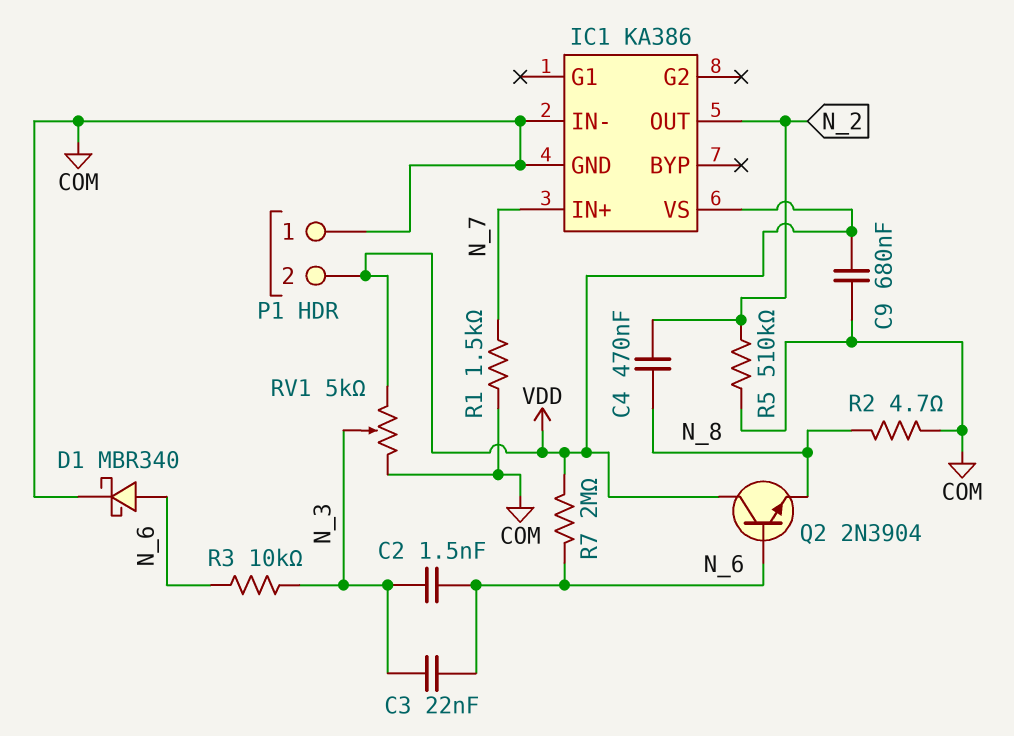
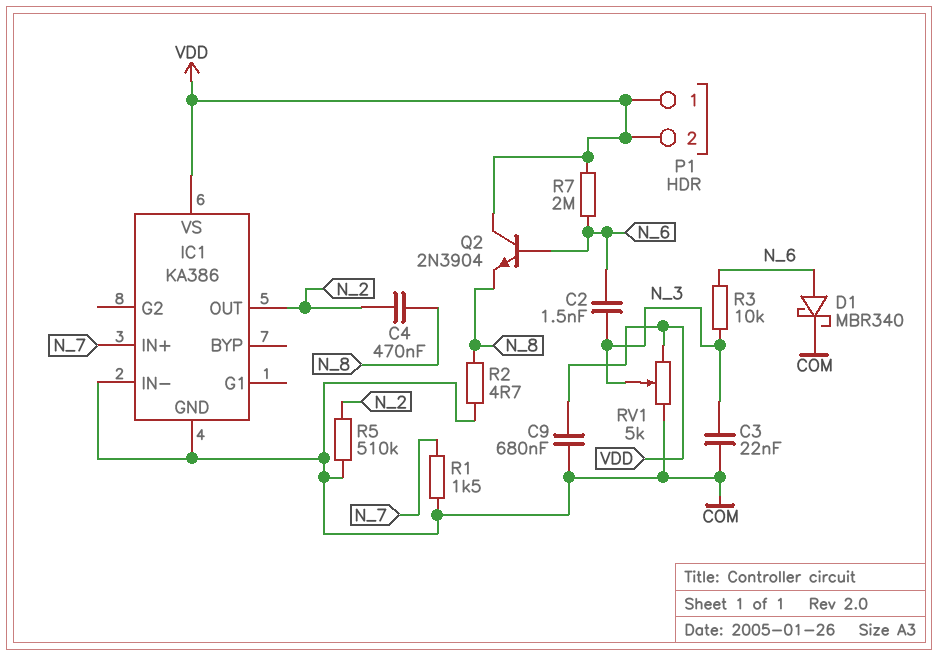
C3: 22nF (N_3, N_6) -> 22nF (COM, N_3)
P1 pin 1: COM -> VDD

